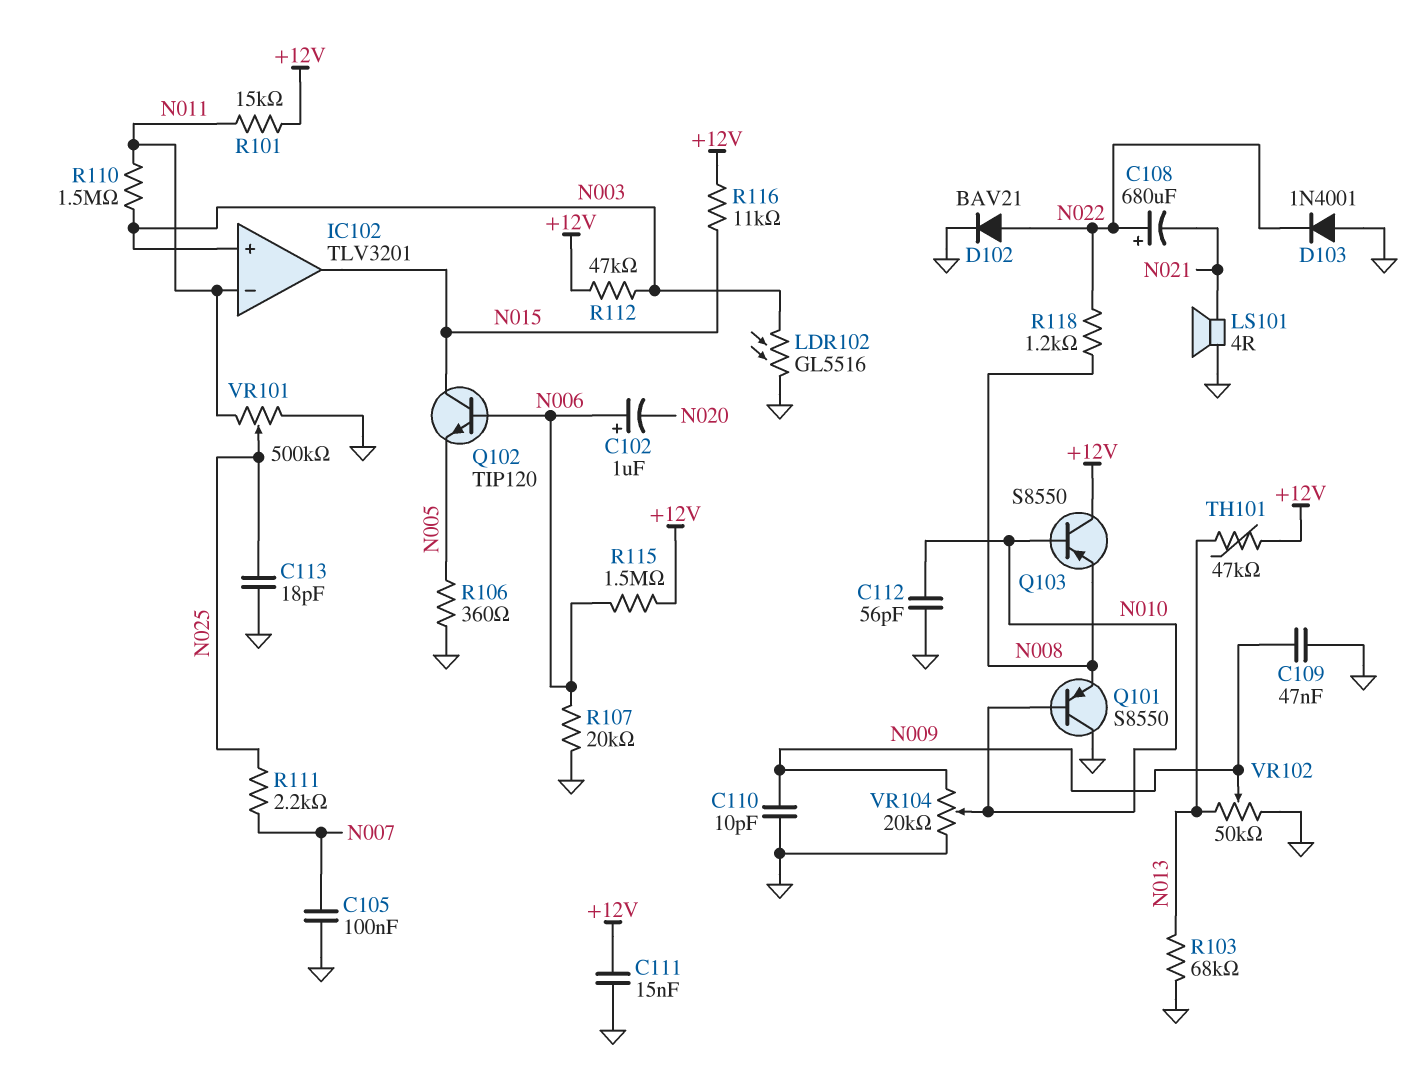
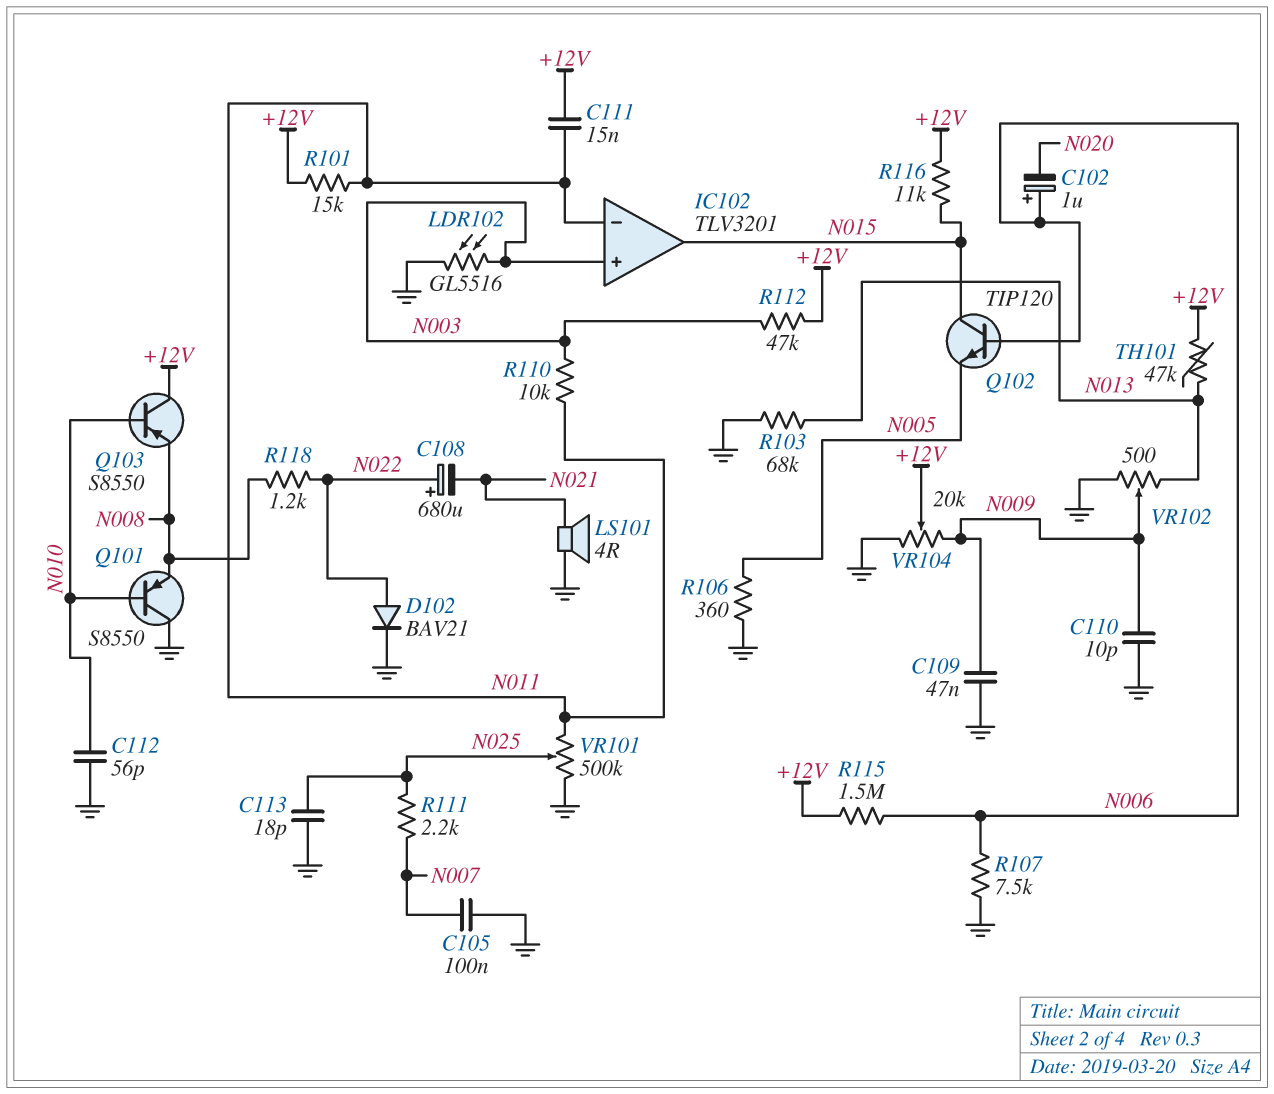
C111: 15nF (+12V, GND) -> 15nF (+12V, N011)
D103: diode 1N4001 (A GND, K N022) -> none
R107: 20k (GND, N006) -> 7.5k (GND, N006)
R110: 1.5M (N003, N011) -> 10k (N003, N011)
VR102: 50k (GND, N013, wiper N009) -> 500 (GND, N013, wiper N009)
VR104: 20k (GND, N009, wiper N010) -> 20k (GND, N009, wiper +12V)

